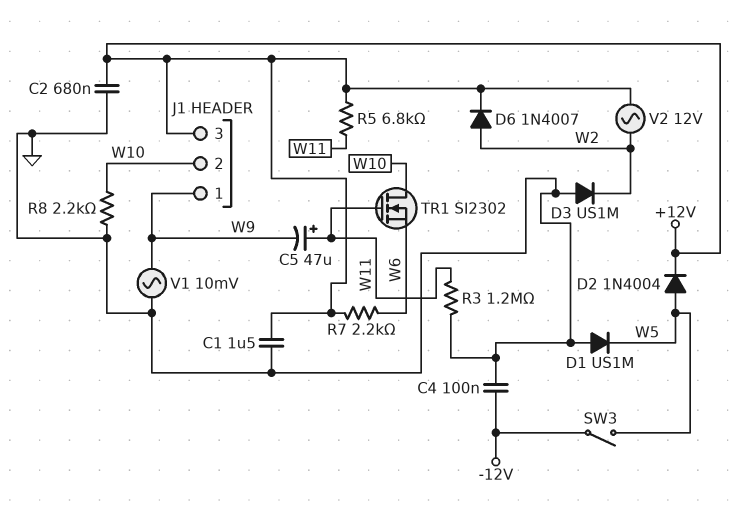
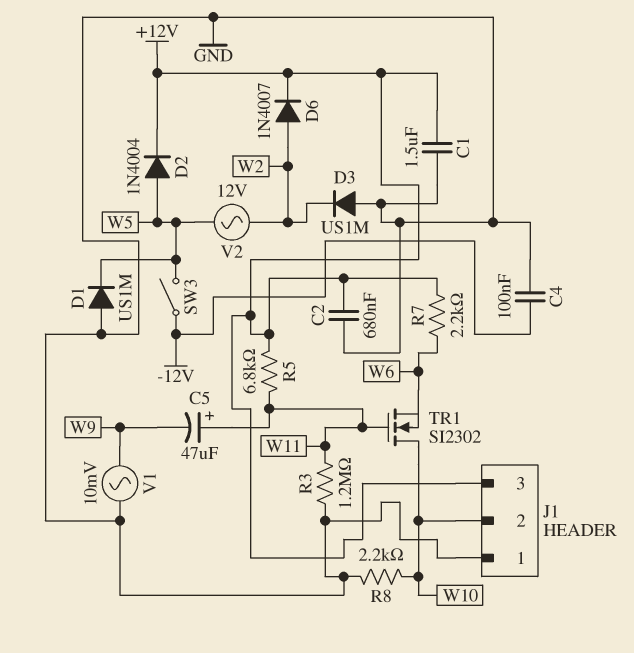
J1 pin 1: W9 -> GND
V2: AC 12V (+12V, W2) -> AC 12V (W2, W5)

